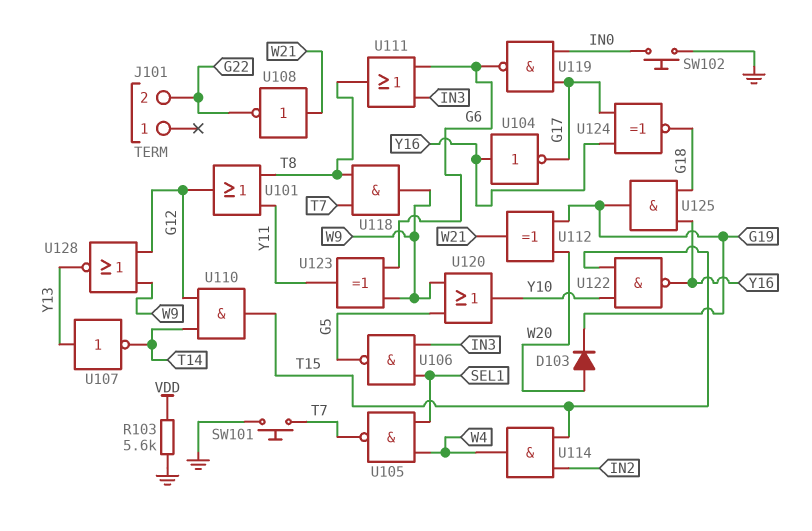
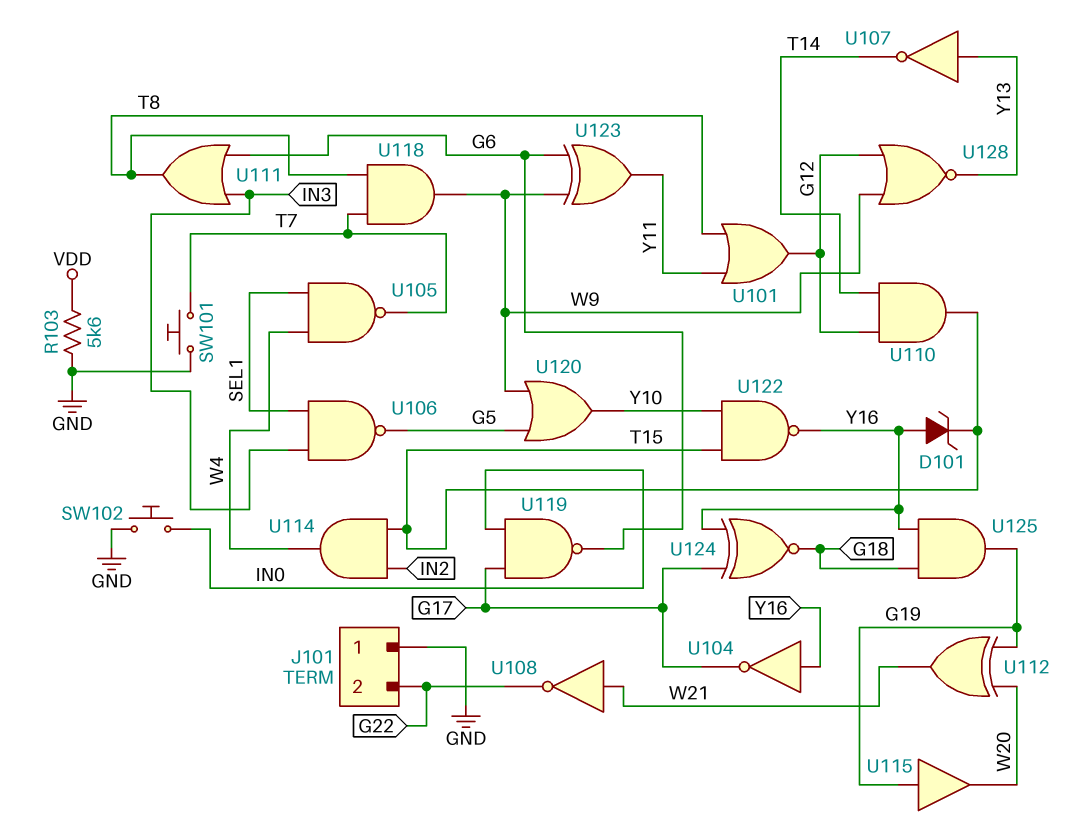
D101: none -> zener (A Y16, K T15)
D103: diode (A W20, K G19) -> none
J101 pin 1: none -> GND
U115: none -> buffer (in G19, out W20)

